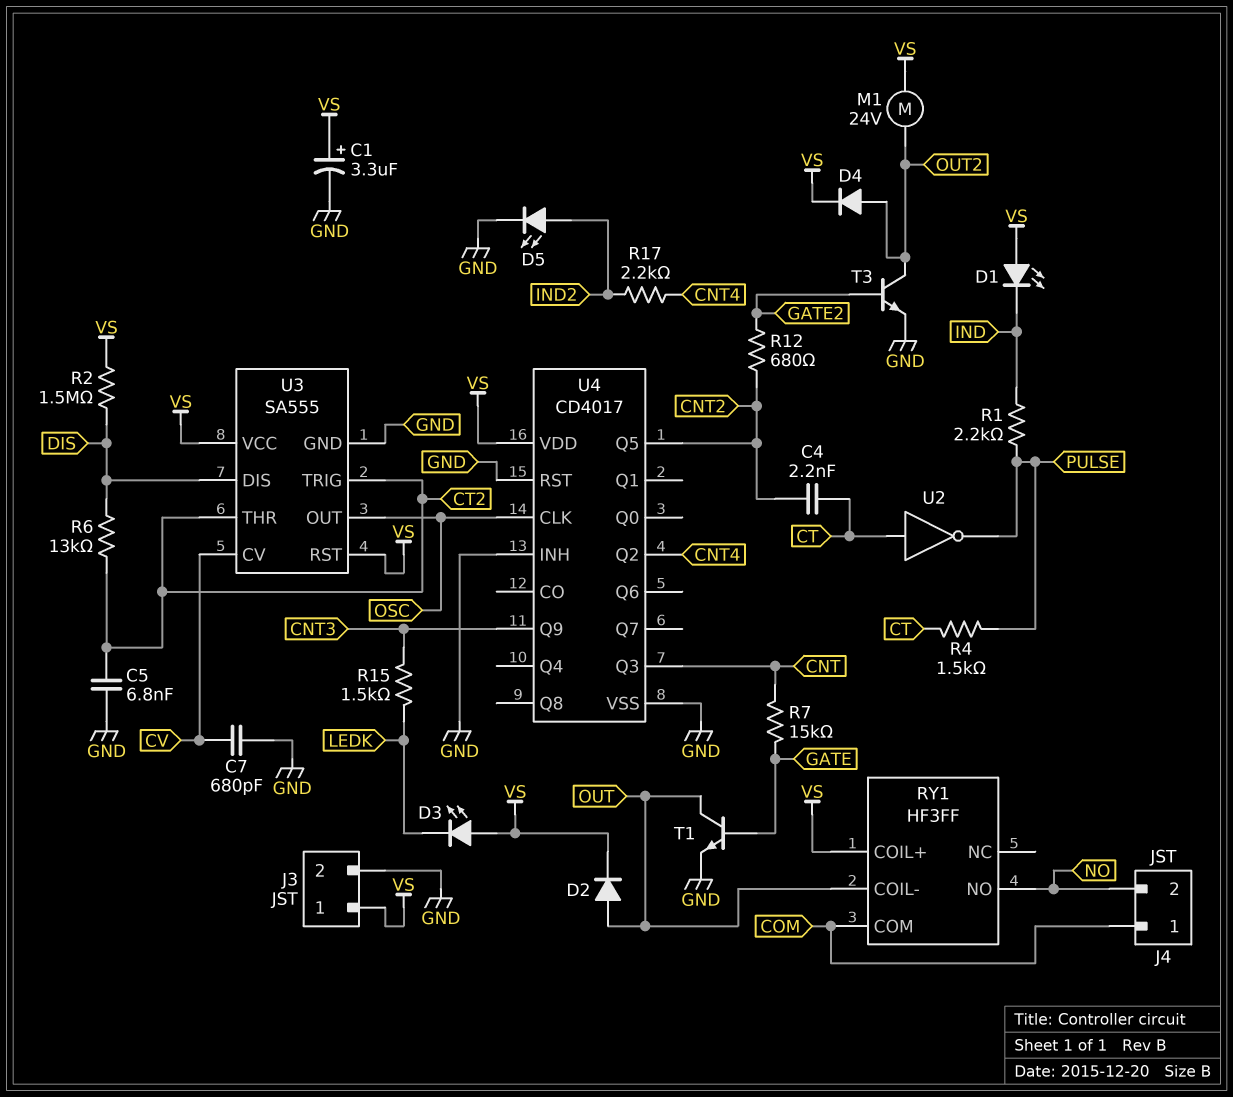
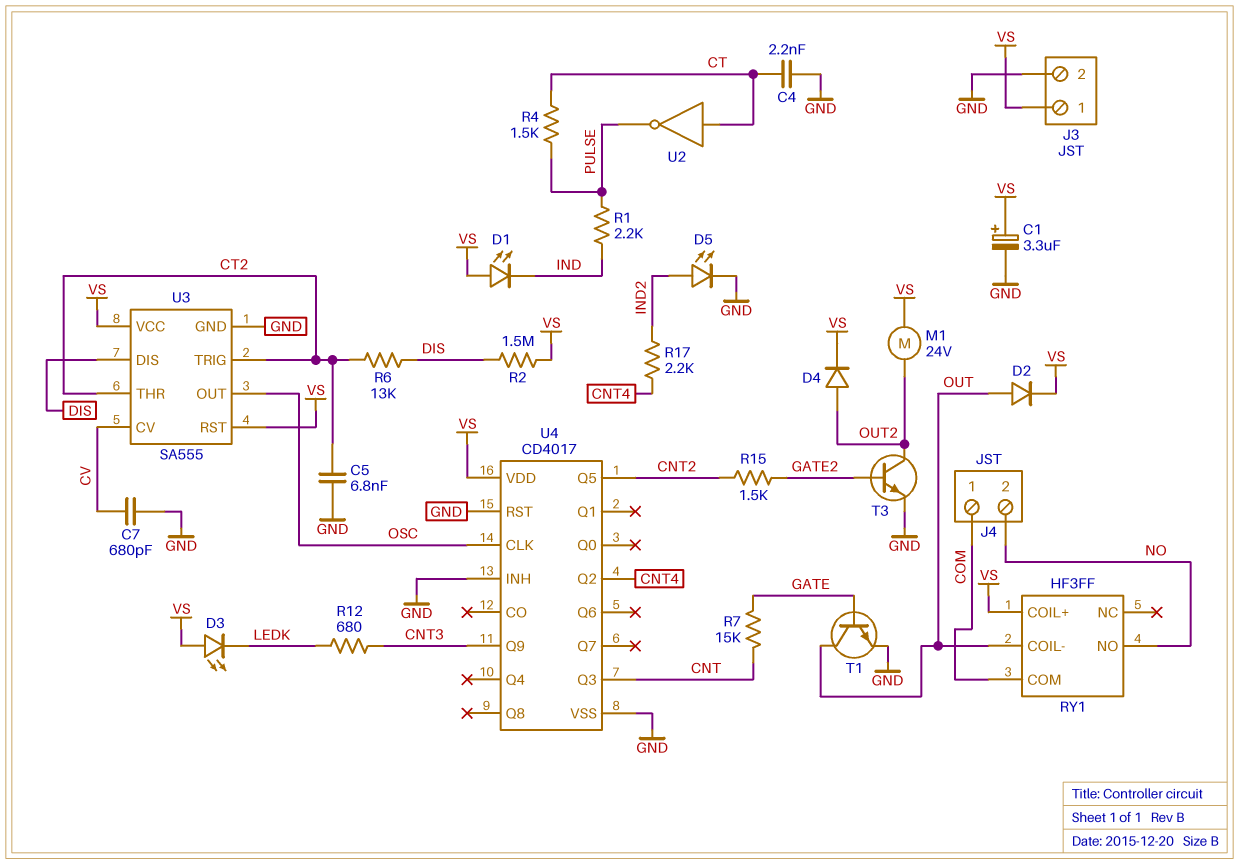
C4: 2.2nF (CNT2, CT) -> 2.2nF (CT, GND)
R12: 680 (CNT2, GATE2) -> 680 (CNT3, LEDK)
R15: 1.5k (CNT3, LEDK) -> 1.5k (CNT2, GATE2)

